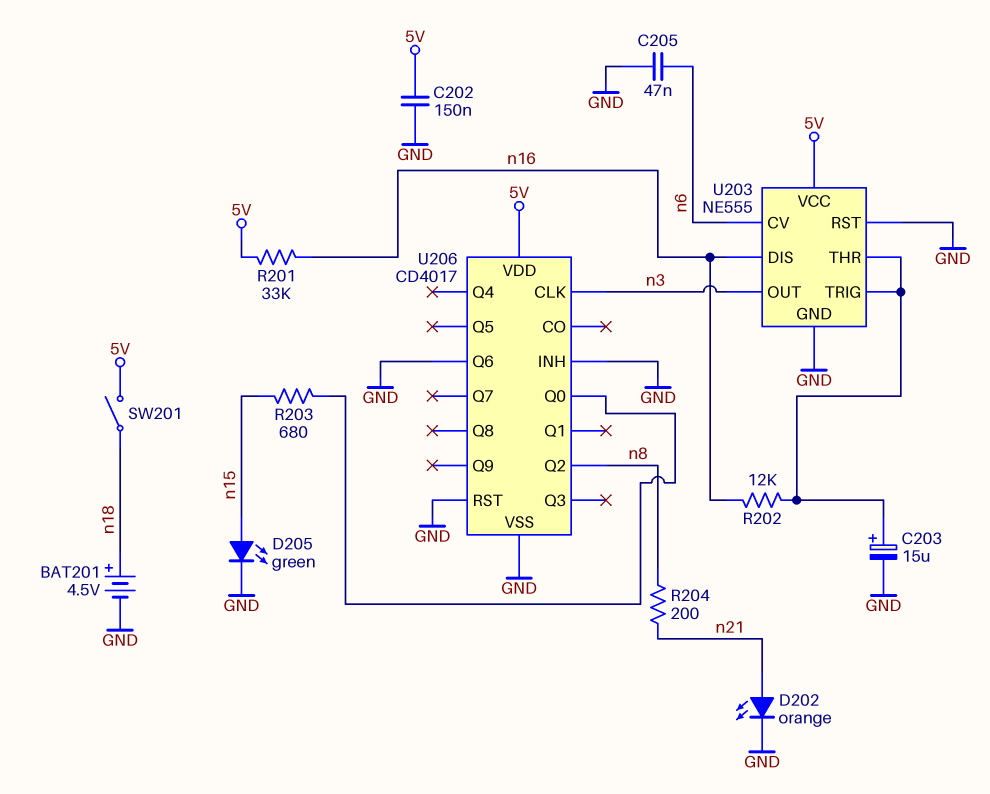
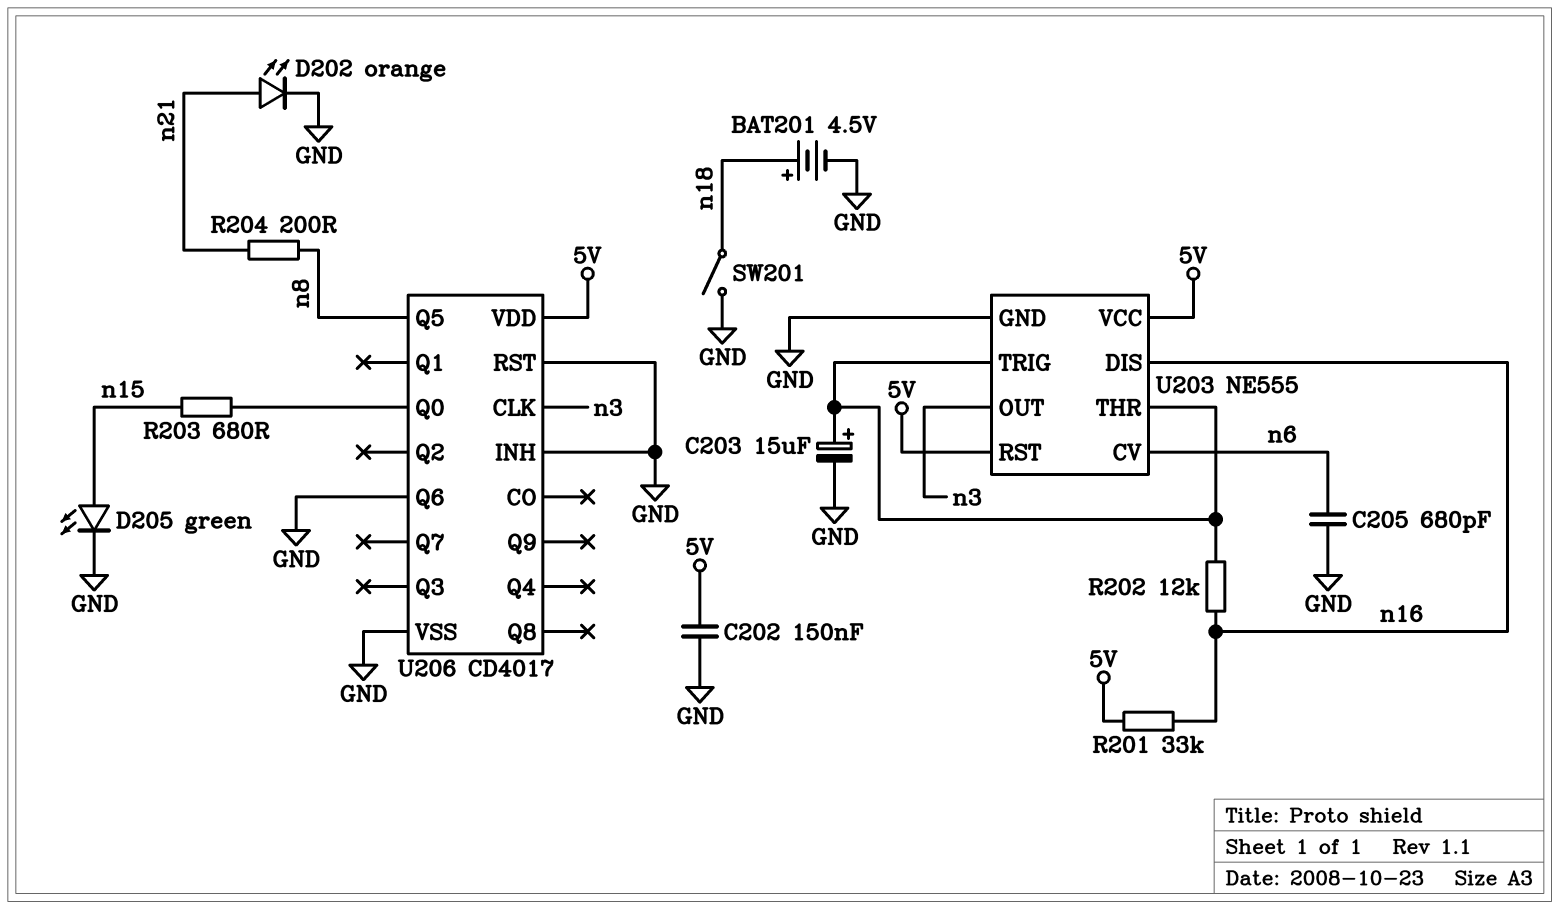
C205: 47nF (GND, n6) -> 680pF (GND, n6)
SW201: switch (5V, n18) -> switch (GND, n18)
U203 pin RST: GND -> 5V
U206 pin Q2: n8 -> none
U206 pin Q5: none -> n8

